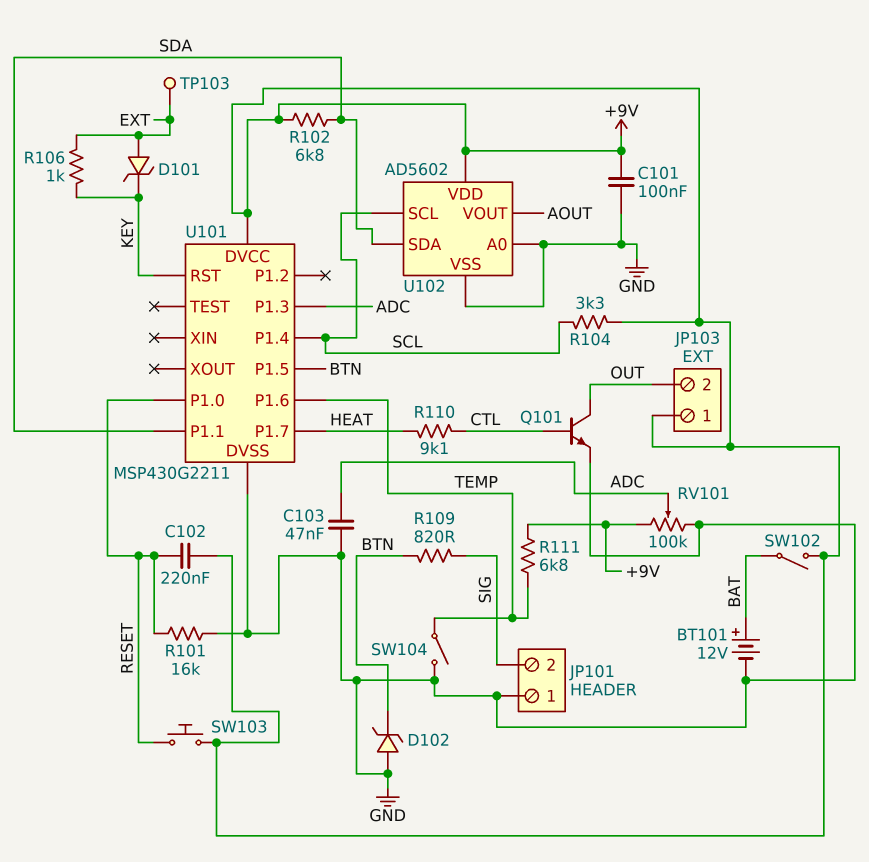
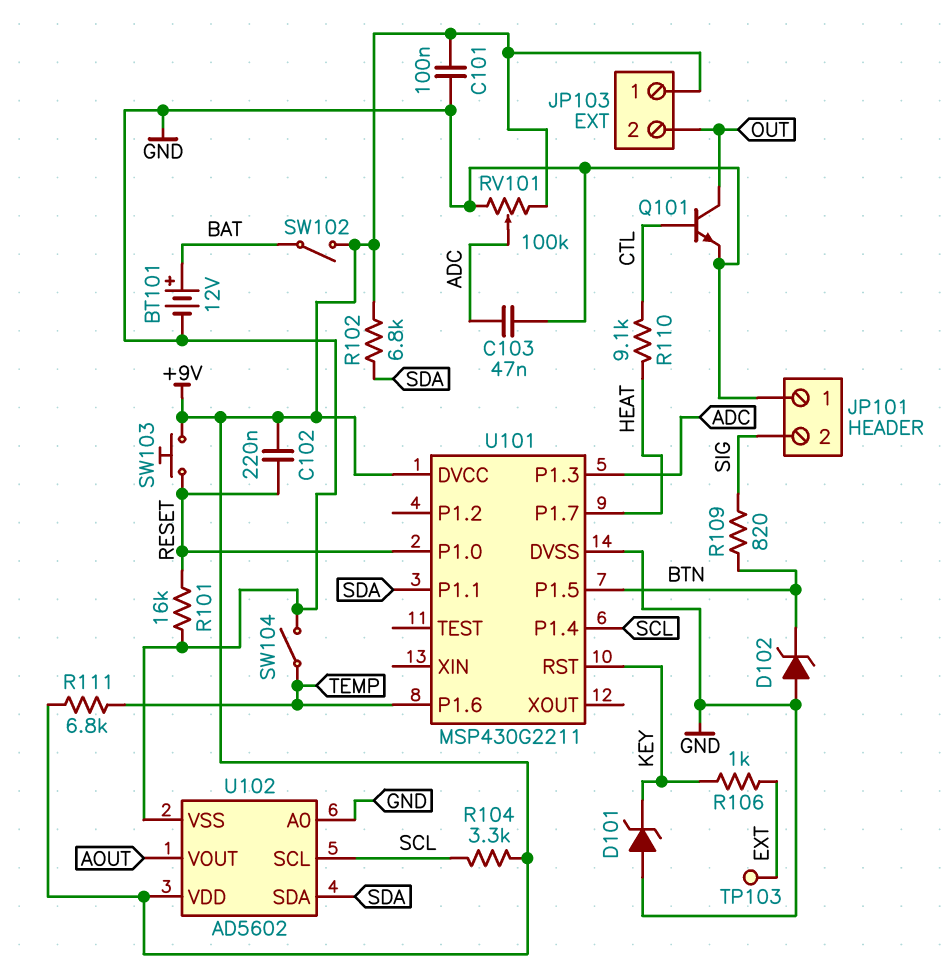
D101: zener (A EXT, K KEY) -> zener (A GND, K KEY)

